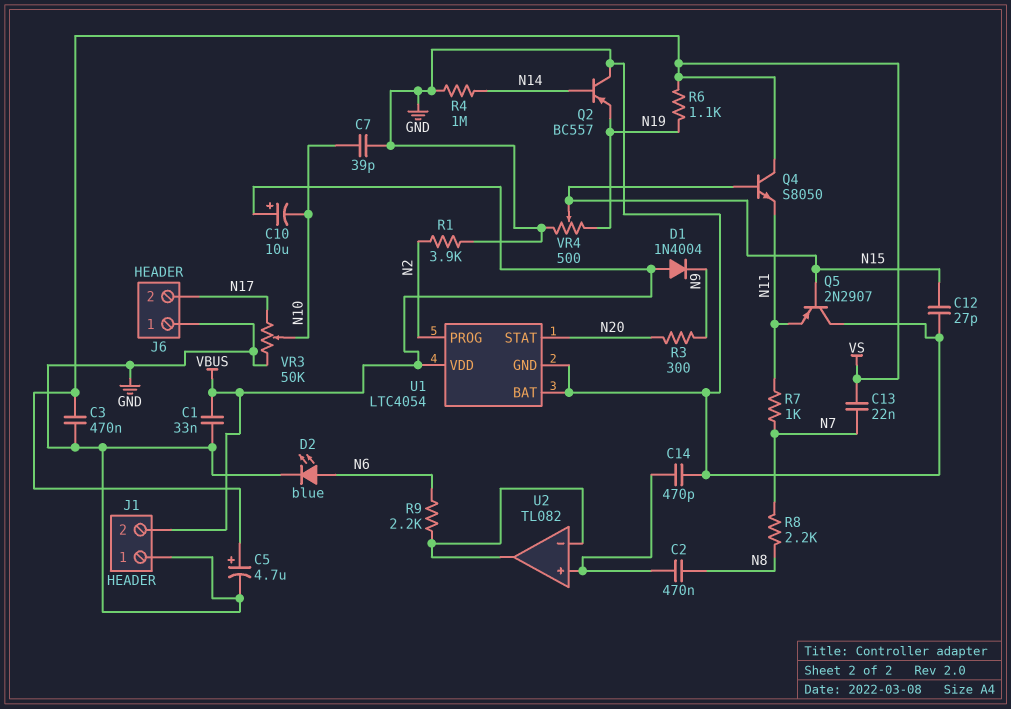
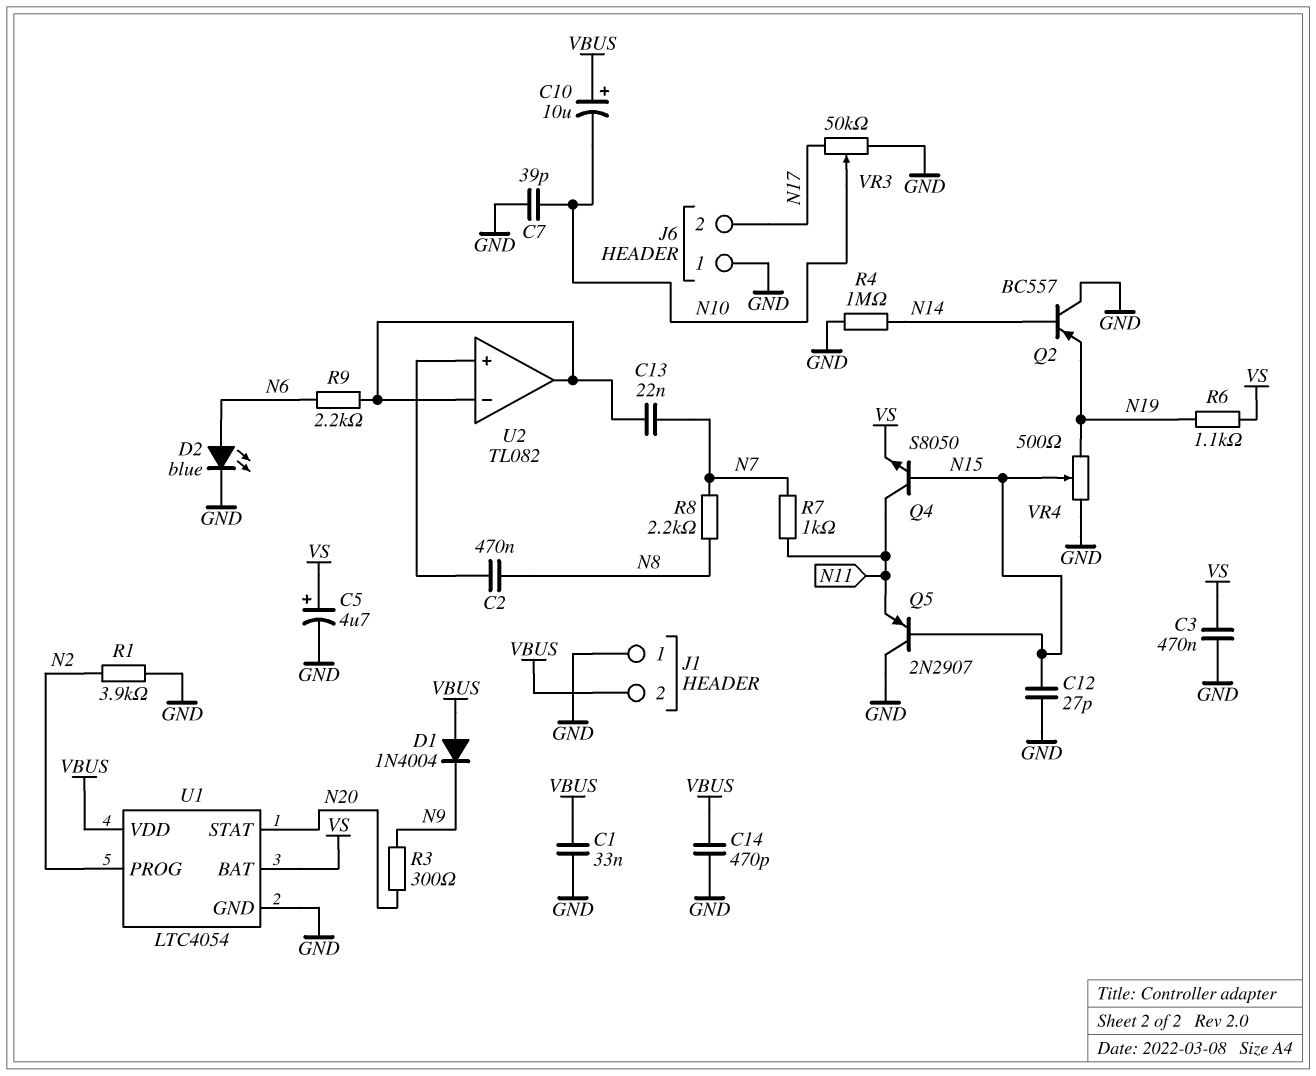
C13: 22nF (N7, VS) -> 22nF (N7, U2/in-)
C14: 470pF (GND, U2/in+) -> 470pF (GND, VBUS)
Q4: NPN S8050 (B N15, C VS, E N11) -> NPN S8050 (B N15, C N11, E VS)
U1 pin BAT: GND -> VS

